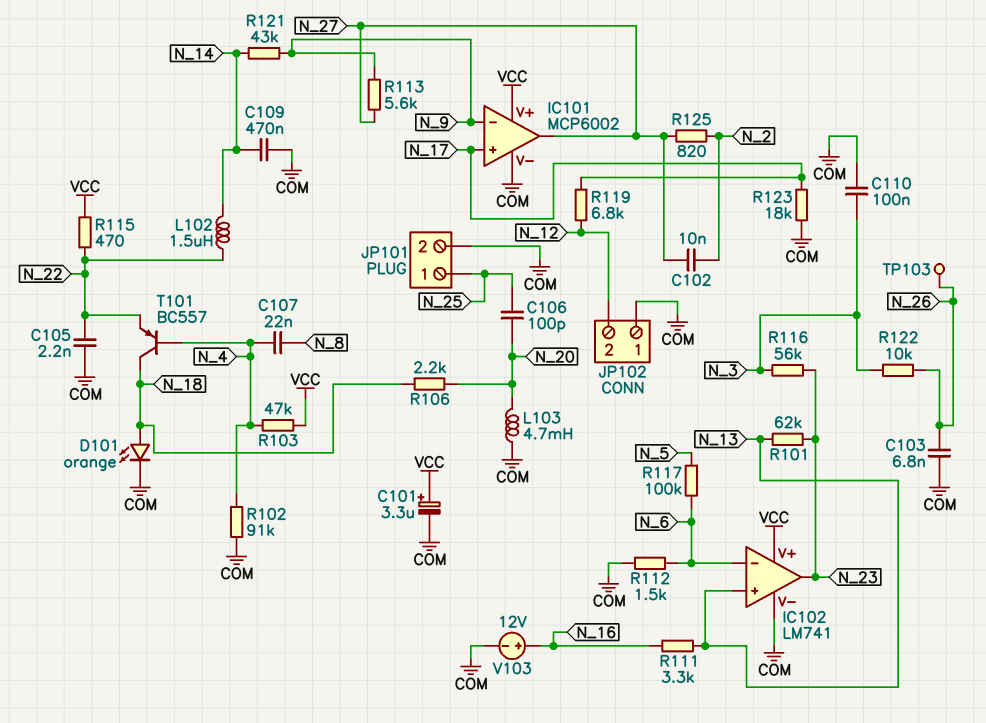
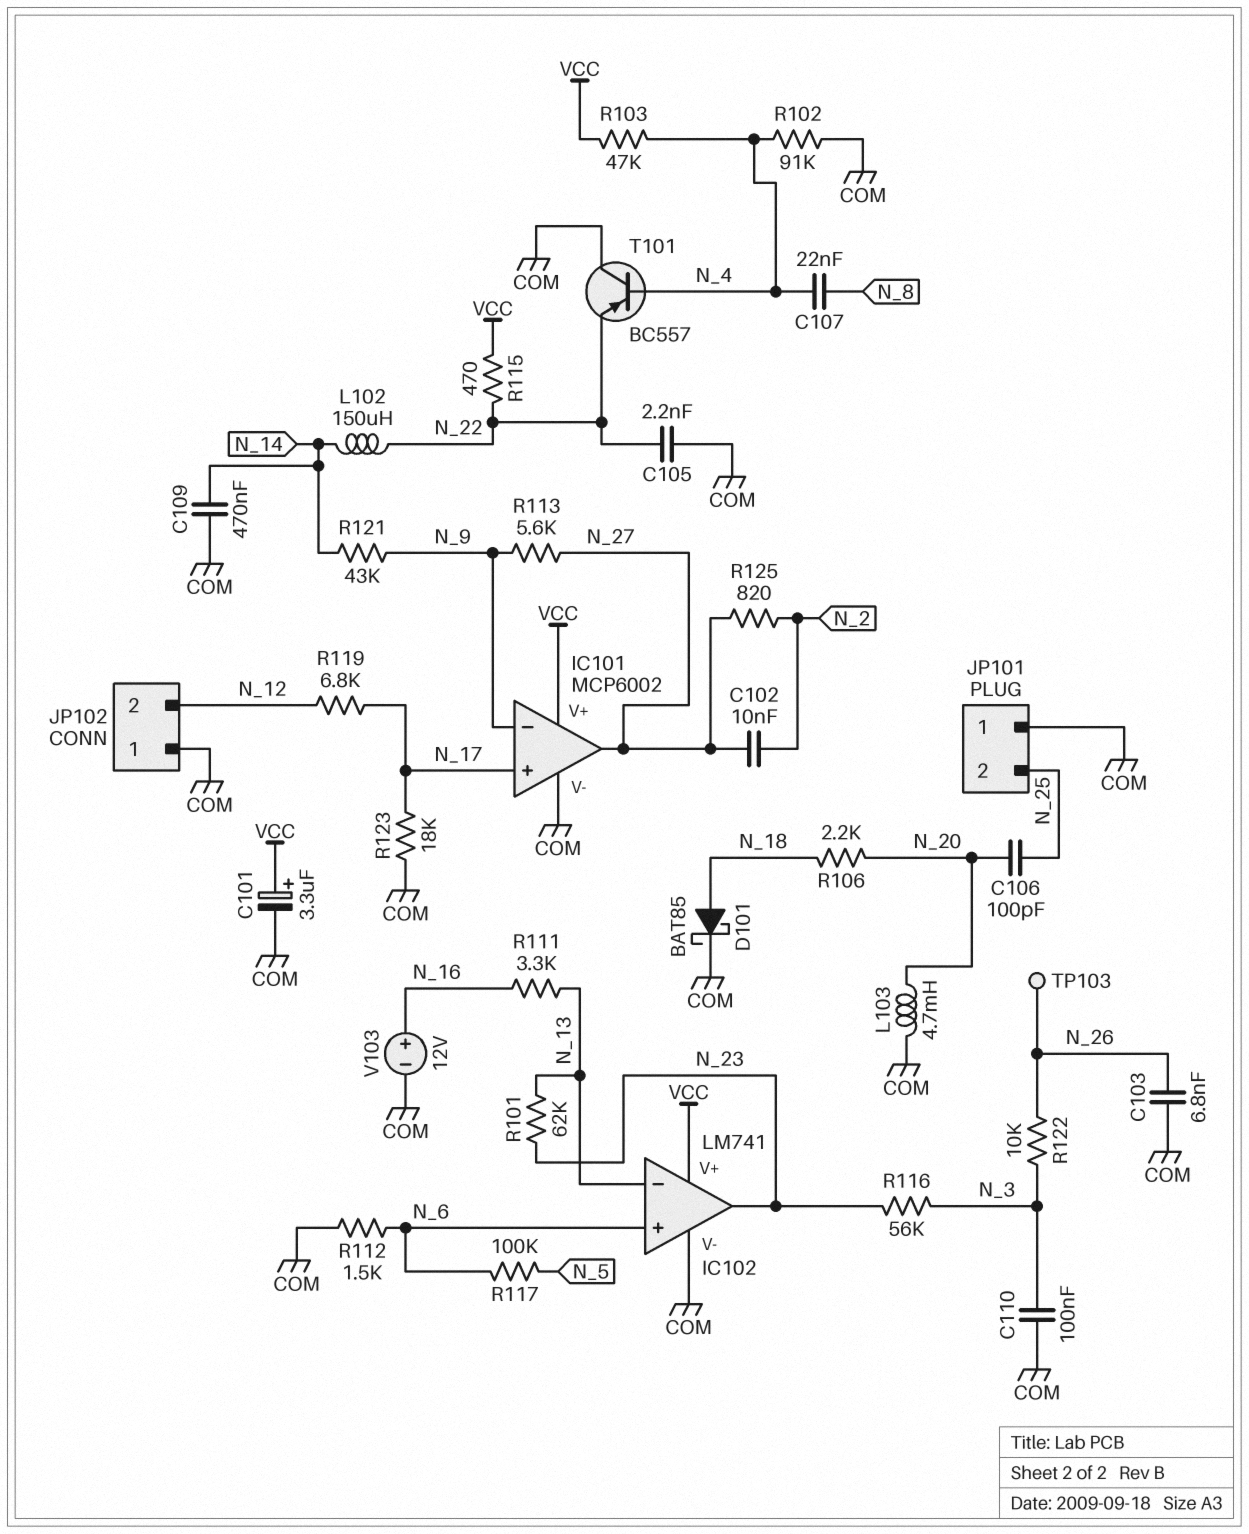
D101: LED orange (A N_18, K COM) -> schottky BAT85 (A N_18, K COM)
IC102 pin in+: N_13 -> N_6
IC102 pin in-: N_6 -> N_13
JP101 pin 1: N_25 -> COM
JP101 pin 2: COM -> N_25
L102: 1.5uH (N_14, N_22) -> 150uH (N_14, N_22)
T101: PNP BC557 (B N_4, C N_18, E N_22) -> PNP BC557 (B N_4, C COM, E N_22)

